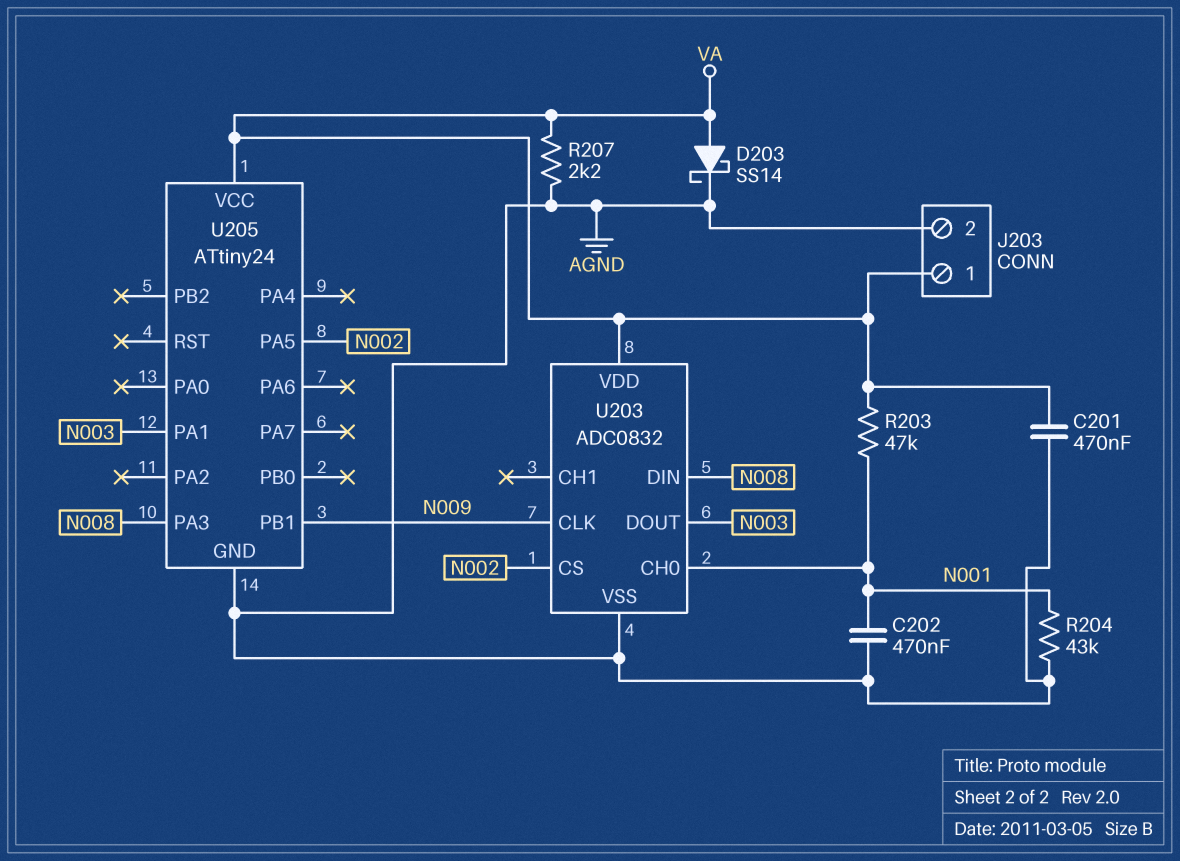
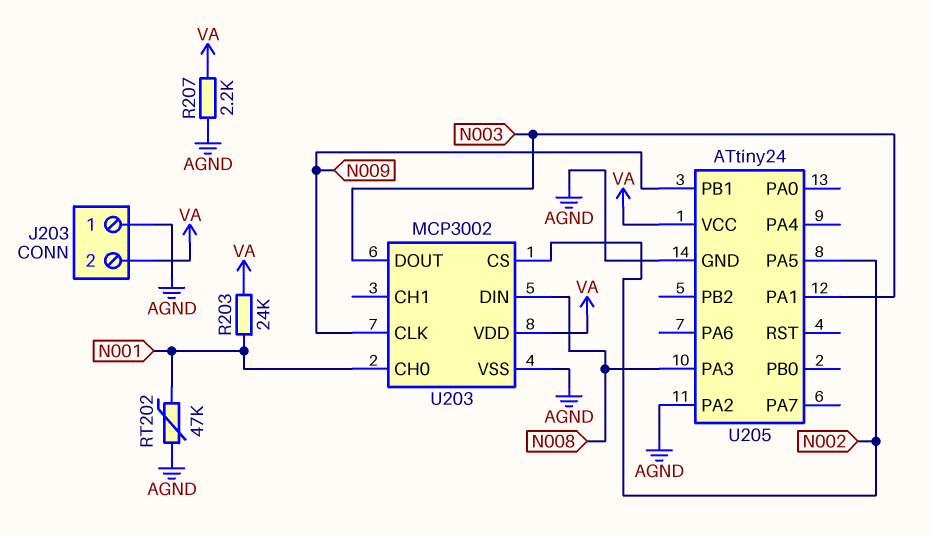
C201: 470nF (AGND, VA) -> none
C202: 470nF (AGND, N001) -> none
D203: schottky SS14 (A VA, K AGND) -> none
J203 pin 1: VA -> AGND
J203 pin 2: AGND -> VA
R203: 47k (N001, VA) -> 24k (N001, VA)
R204: 43k (AGND, N001) -> none
RT202: none -> 47k (AGND, N001)
U203: ADC0832 -> MCP3002
U205 pin PA2: none -> AGND

